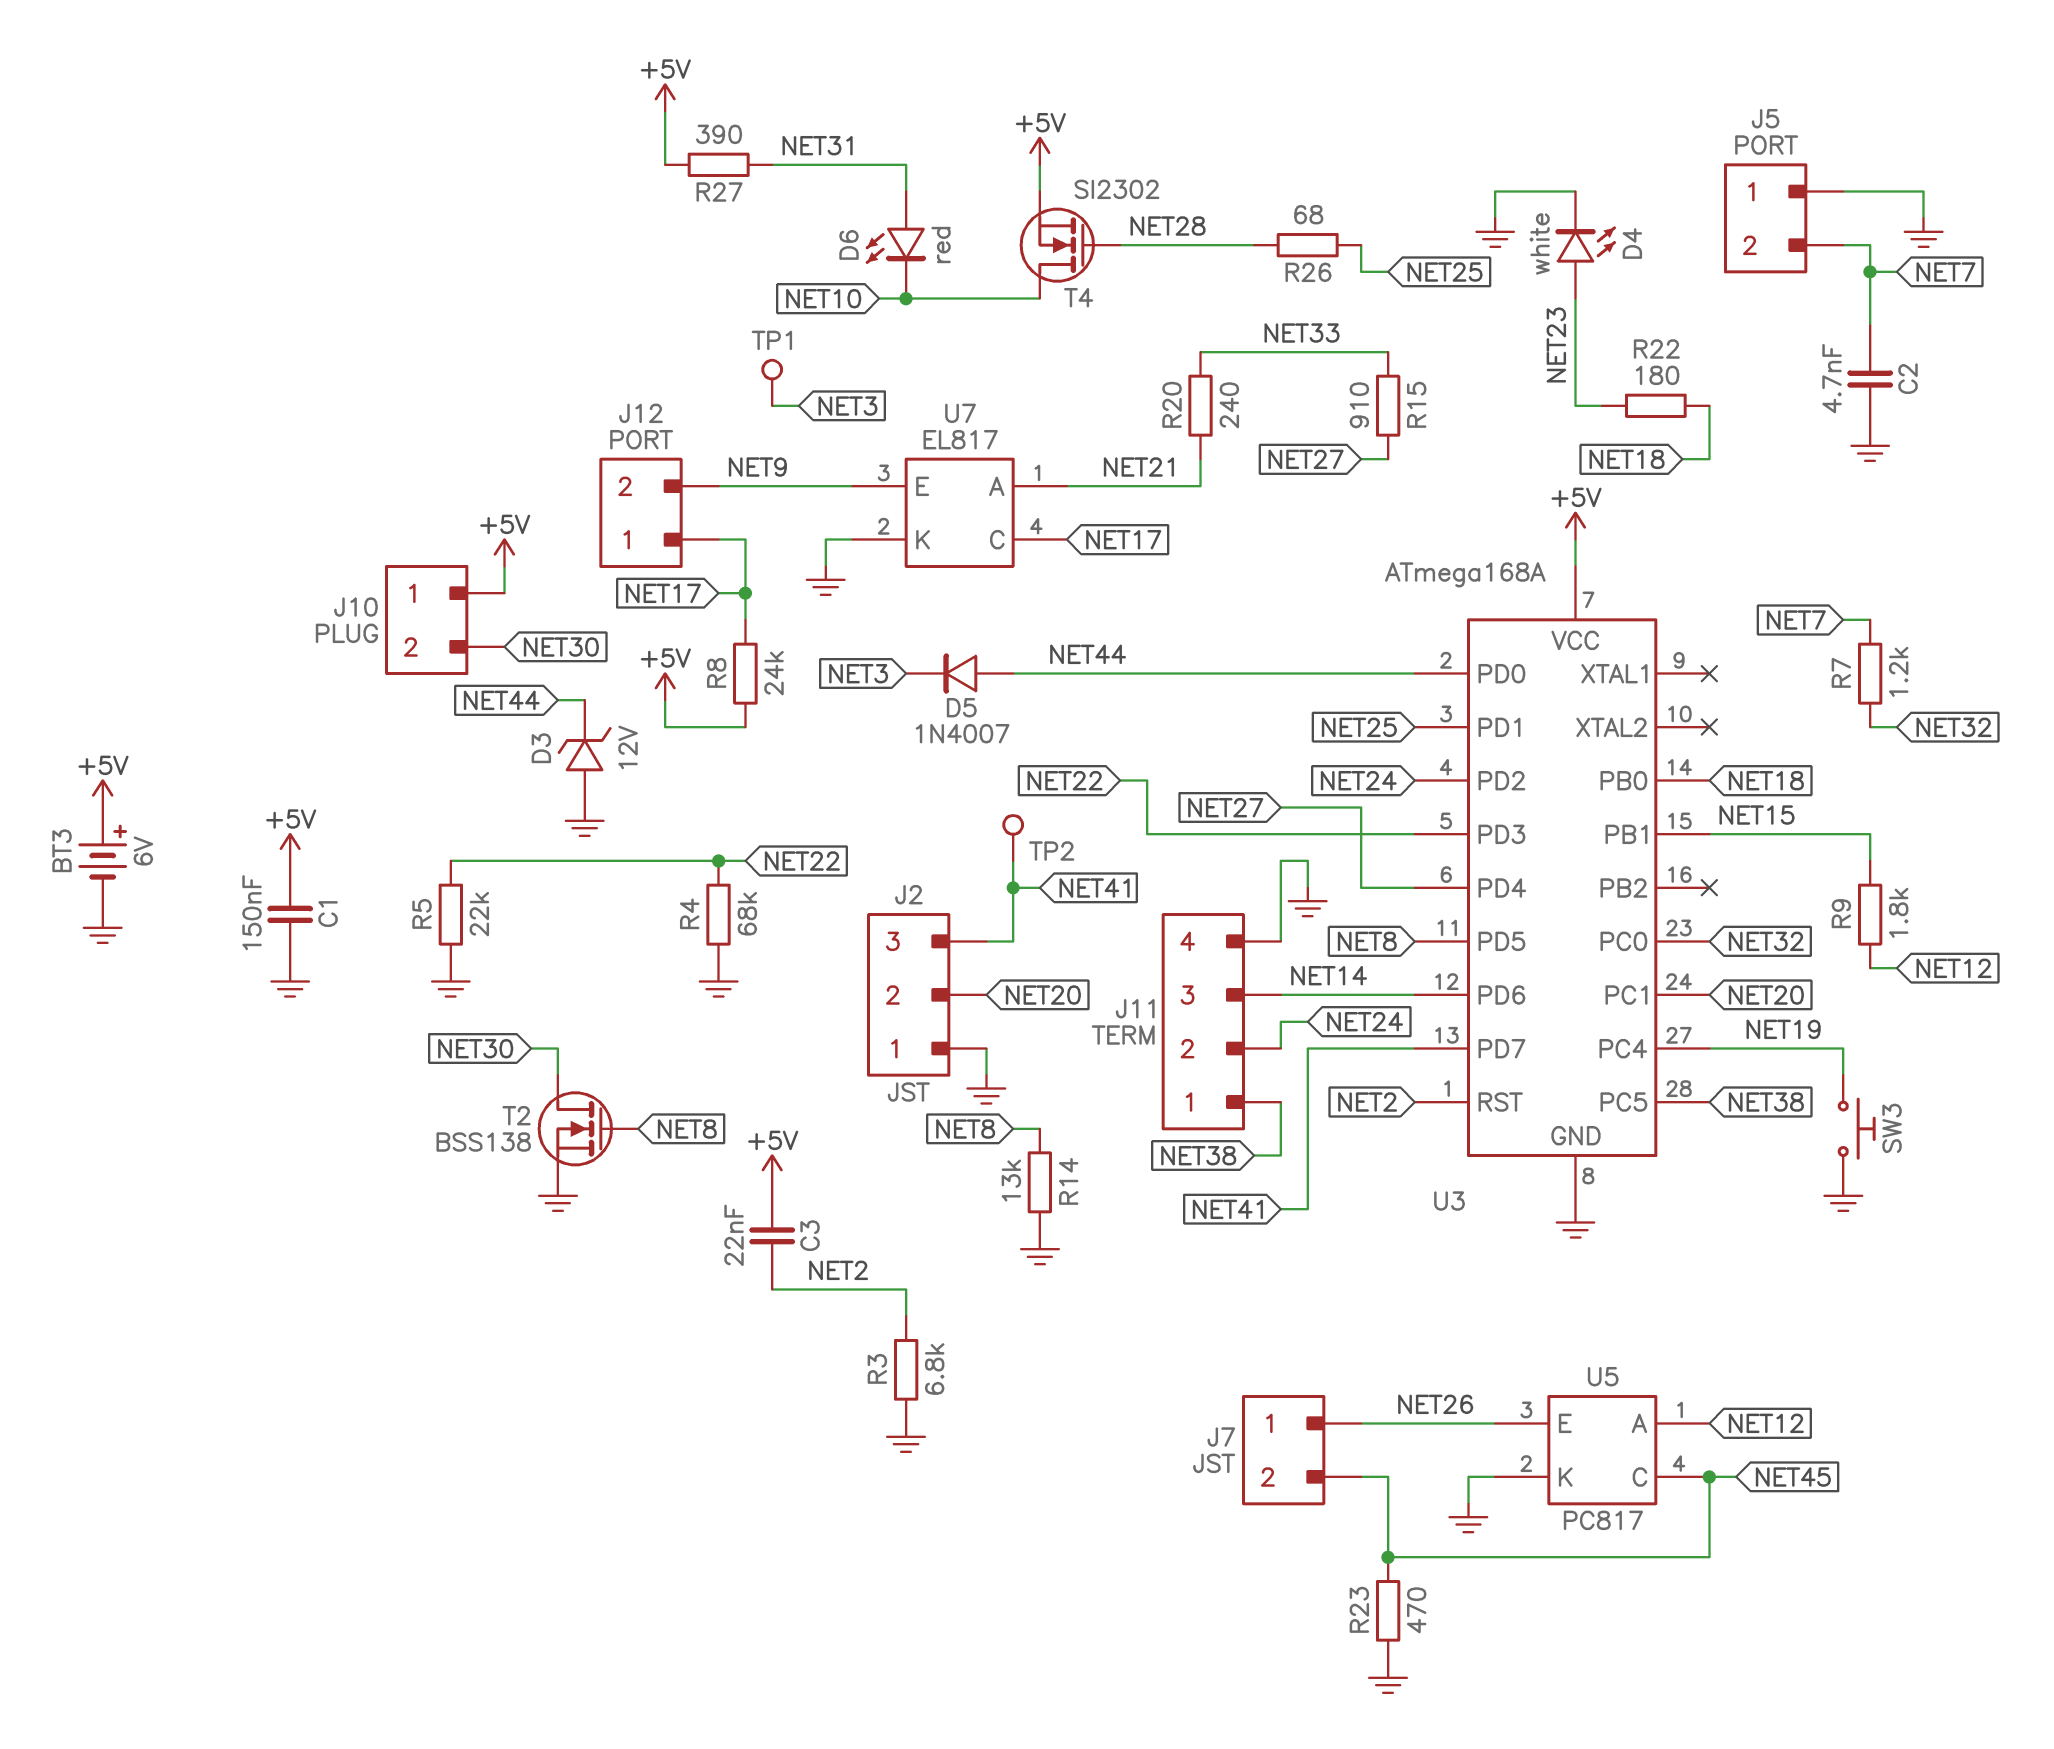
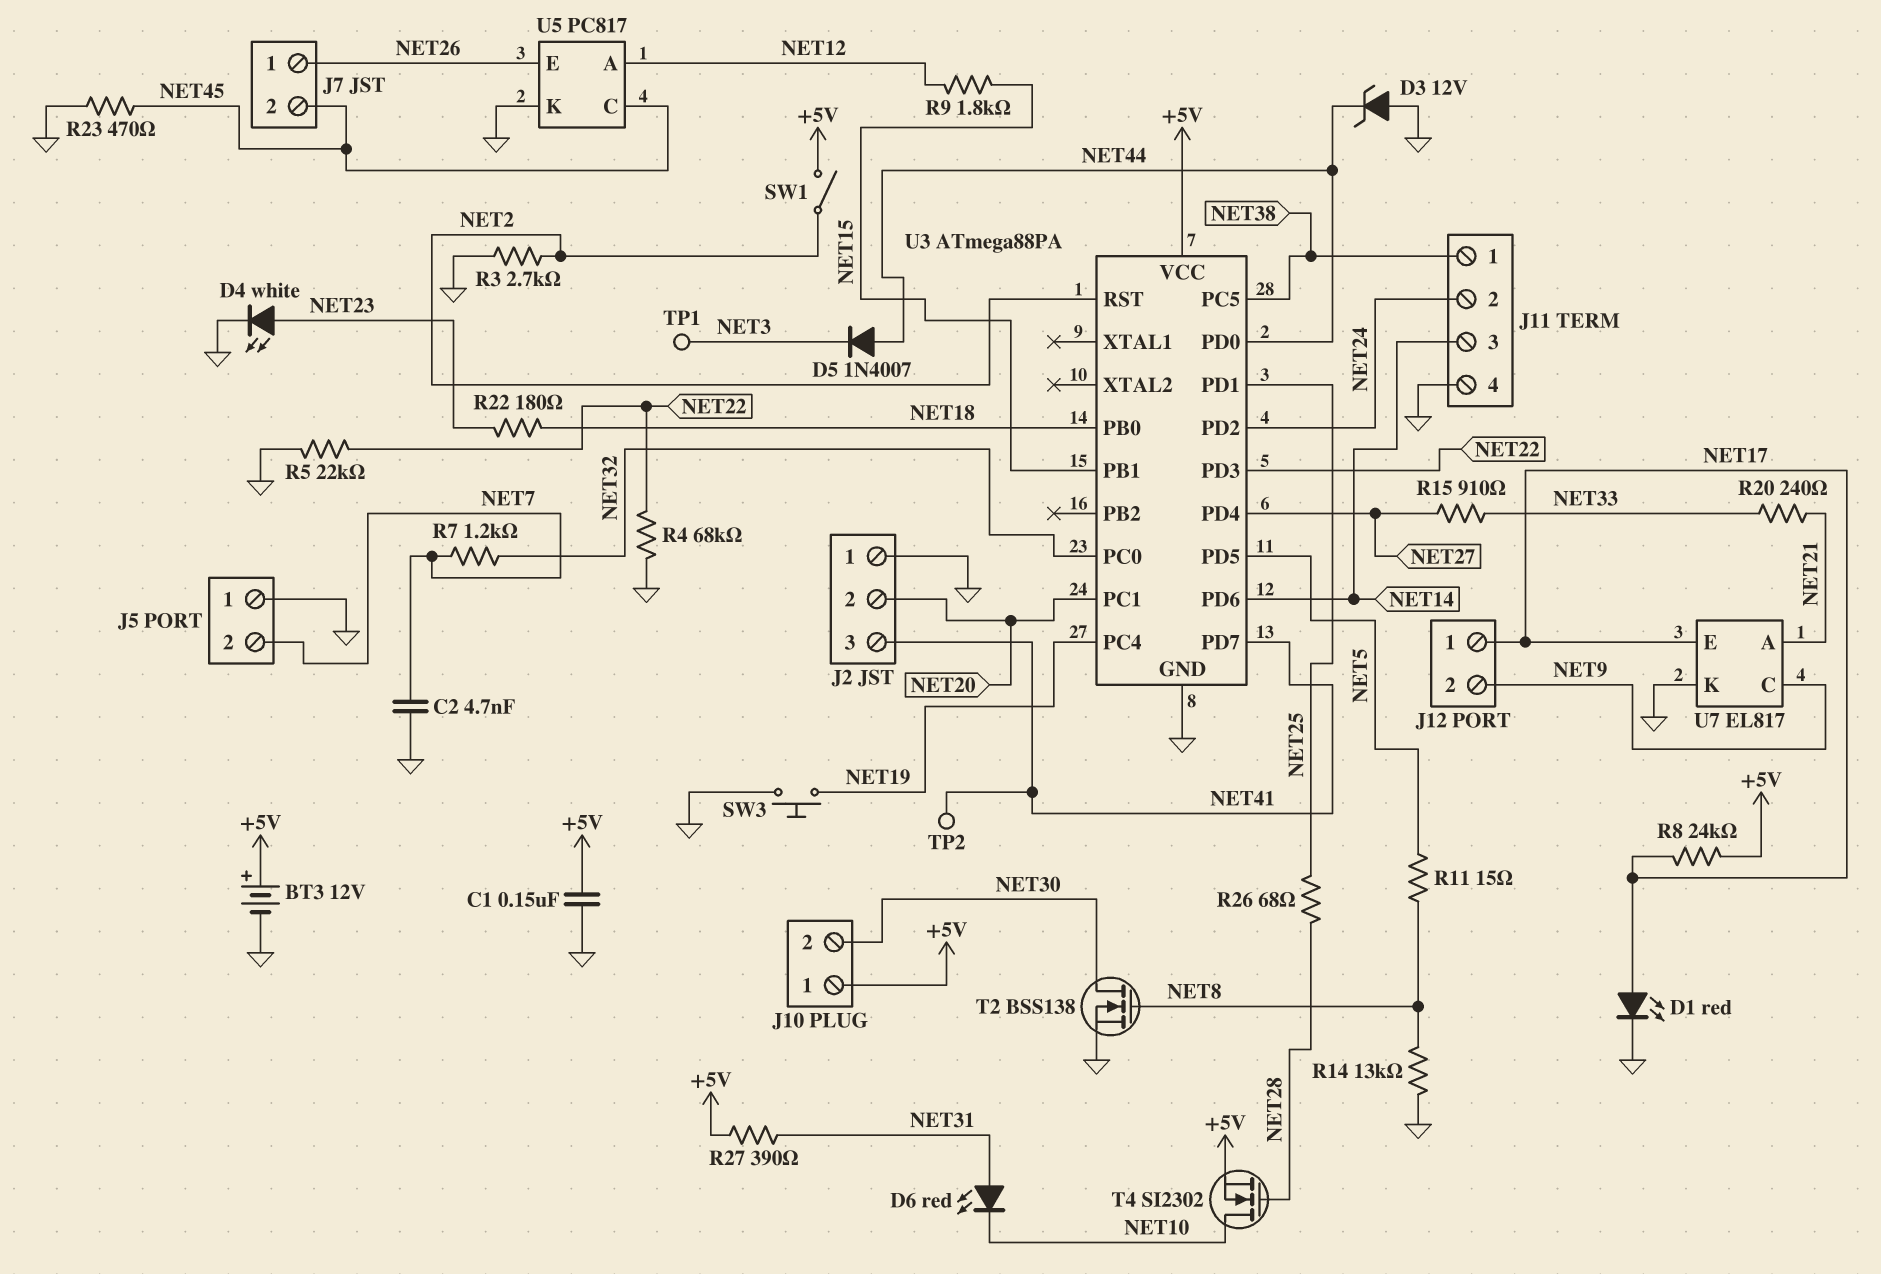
BT3: 6V (plus +5V, minus GND) -> 12V (plus +5V, minus GND)
C3: 22nF (+5V, NET2) -> none
D1: none -> LED red (A NET17, K GND)
R3: 6.8k (GND, NET2) -> 2.7k (GND, NET2)
R11: none -> 15 (NET5, NET8)
SW1: none -> switch (+5V, NET2)
U3: ATmega168A -> ATmega88PA
U3 pin PD5: NET8 -> NET5
U7 pin C: NET17 -> NET9
U7 pin E: NET9 -> NET17

